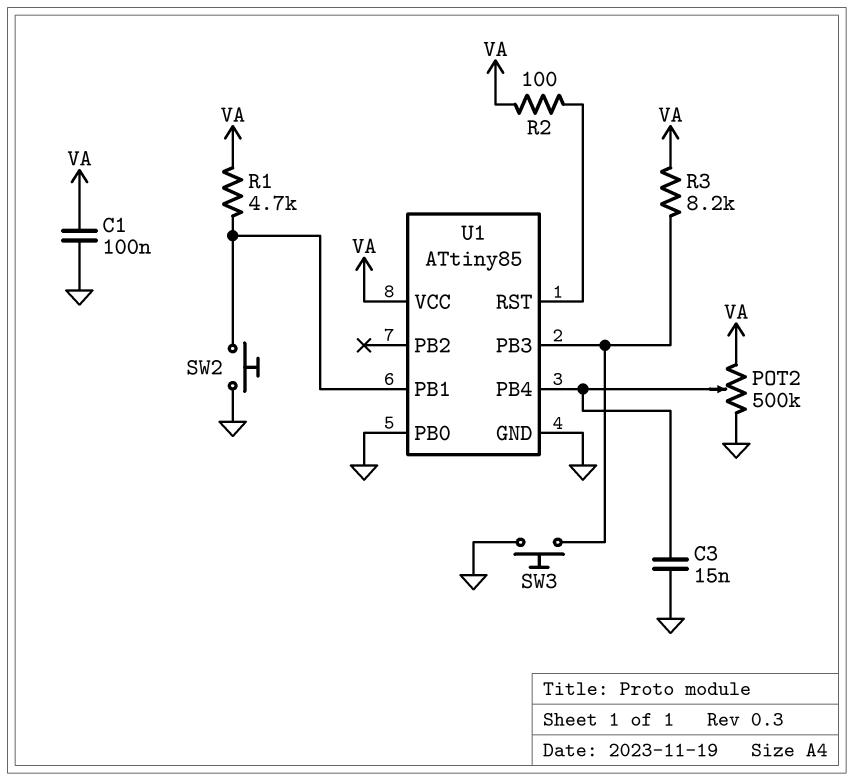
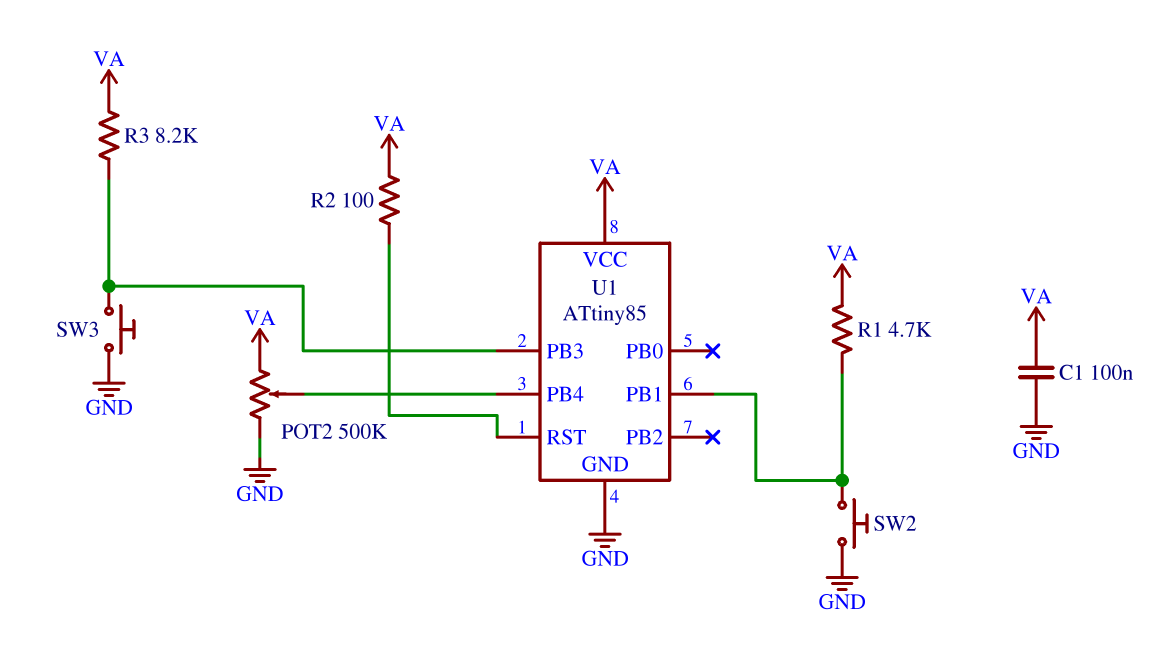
C3: 15nF (GND, U1/PB4) -> none
U1 pin PB0: GND -> none

